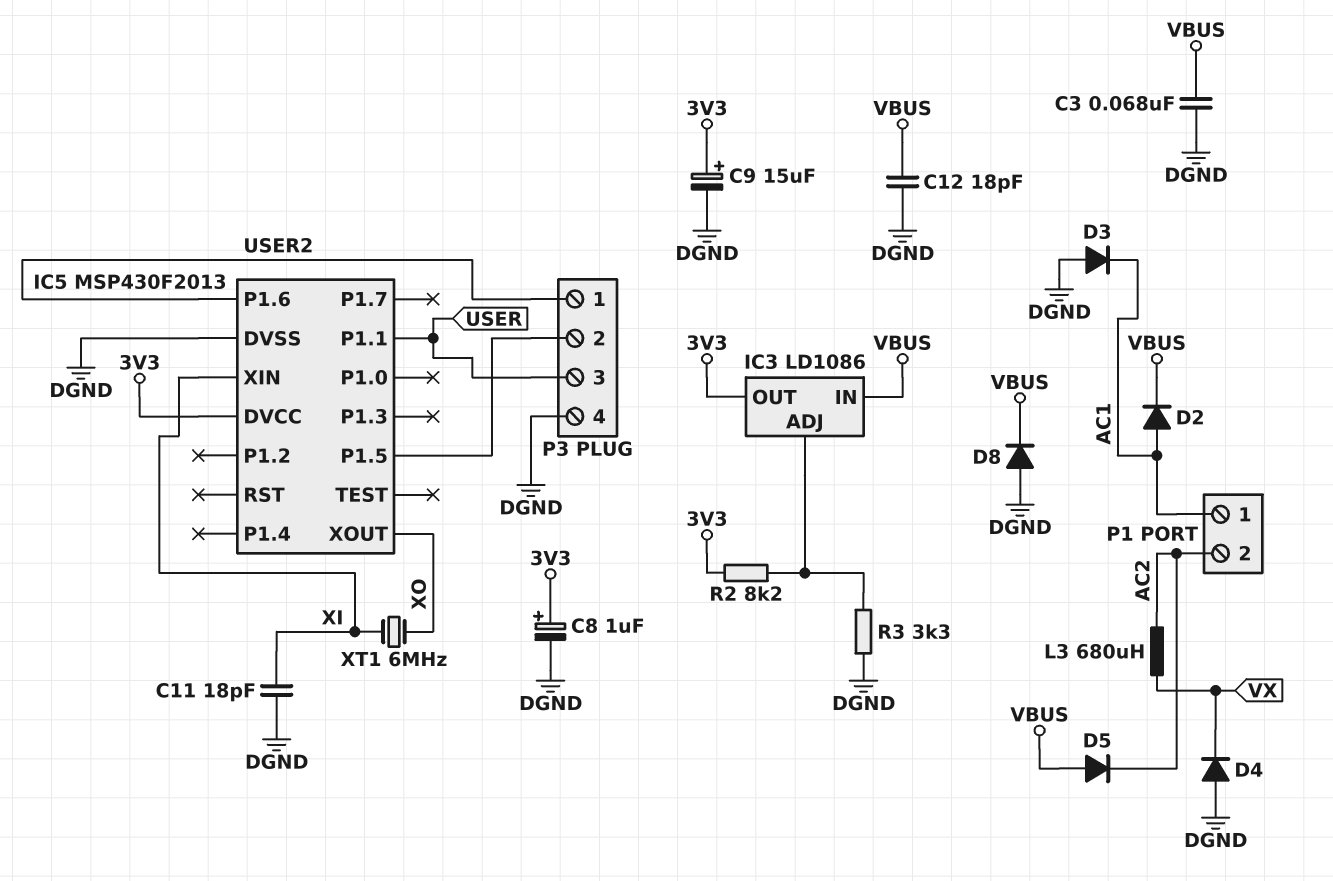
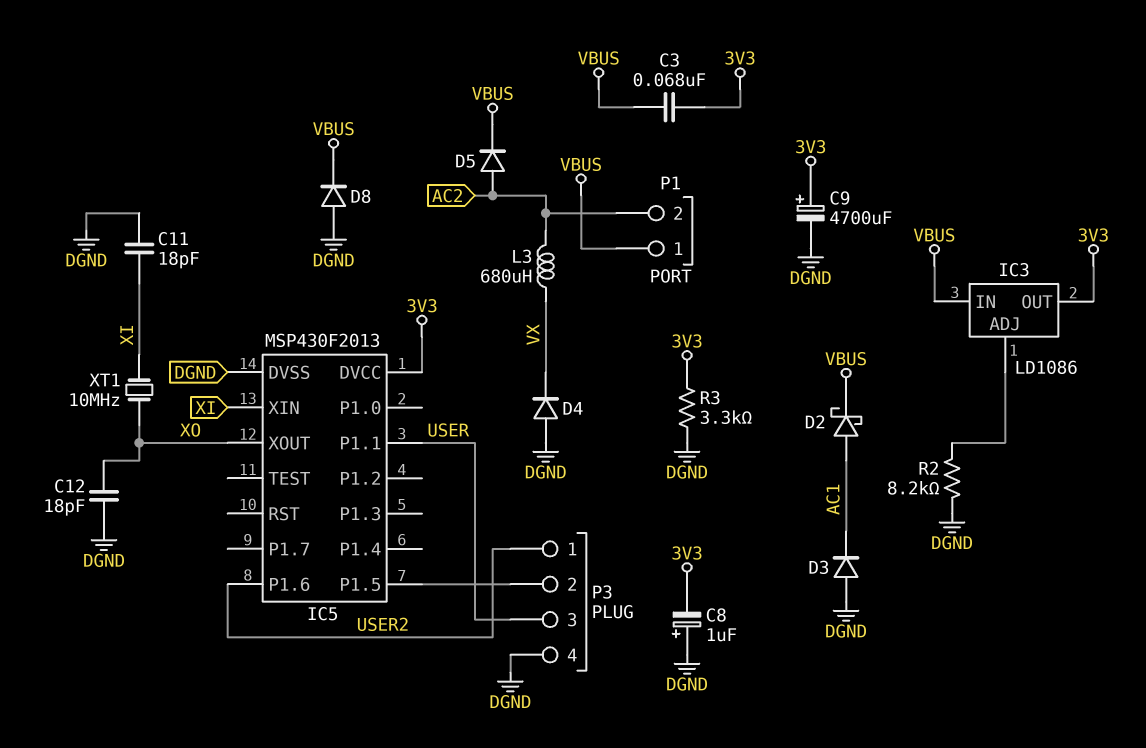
C3: 68nF (DGND, VBUS) -> 68nF (3V3, VBUS)
C8: 1uF (plus 3V3, minus DGND) -> 1uF (plus DGND, minus 3V3)
C9: 15uF (plus 3V3, minus DGND) -> 4700uF (plus 3V3, minus DGND)
C12: 18pF (DGND, VBUS) -> 18pF (DGND, XO)
D2: diode (A AC1, K VBUS) -> schottky (A AC1, K VBUS)
D5: diode (A VBUS, K AC2) -> diode (A AC2, K VBUS)
P1 pin 1: AC1 -> VBUS
R2: 8.2k (3V3, IC3/ADJ) -> 8.2k (DGND, IC3/ADJ)
R3: 3.3k (DGND, IC3/ADJ) -> 3.3k (3V3, DGND)
XT1: 6MHz (XI, XO) -> 10MHz (XI, XO)

